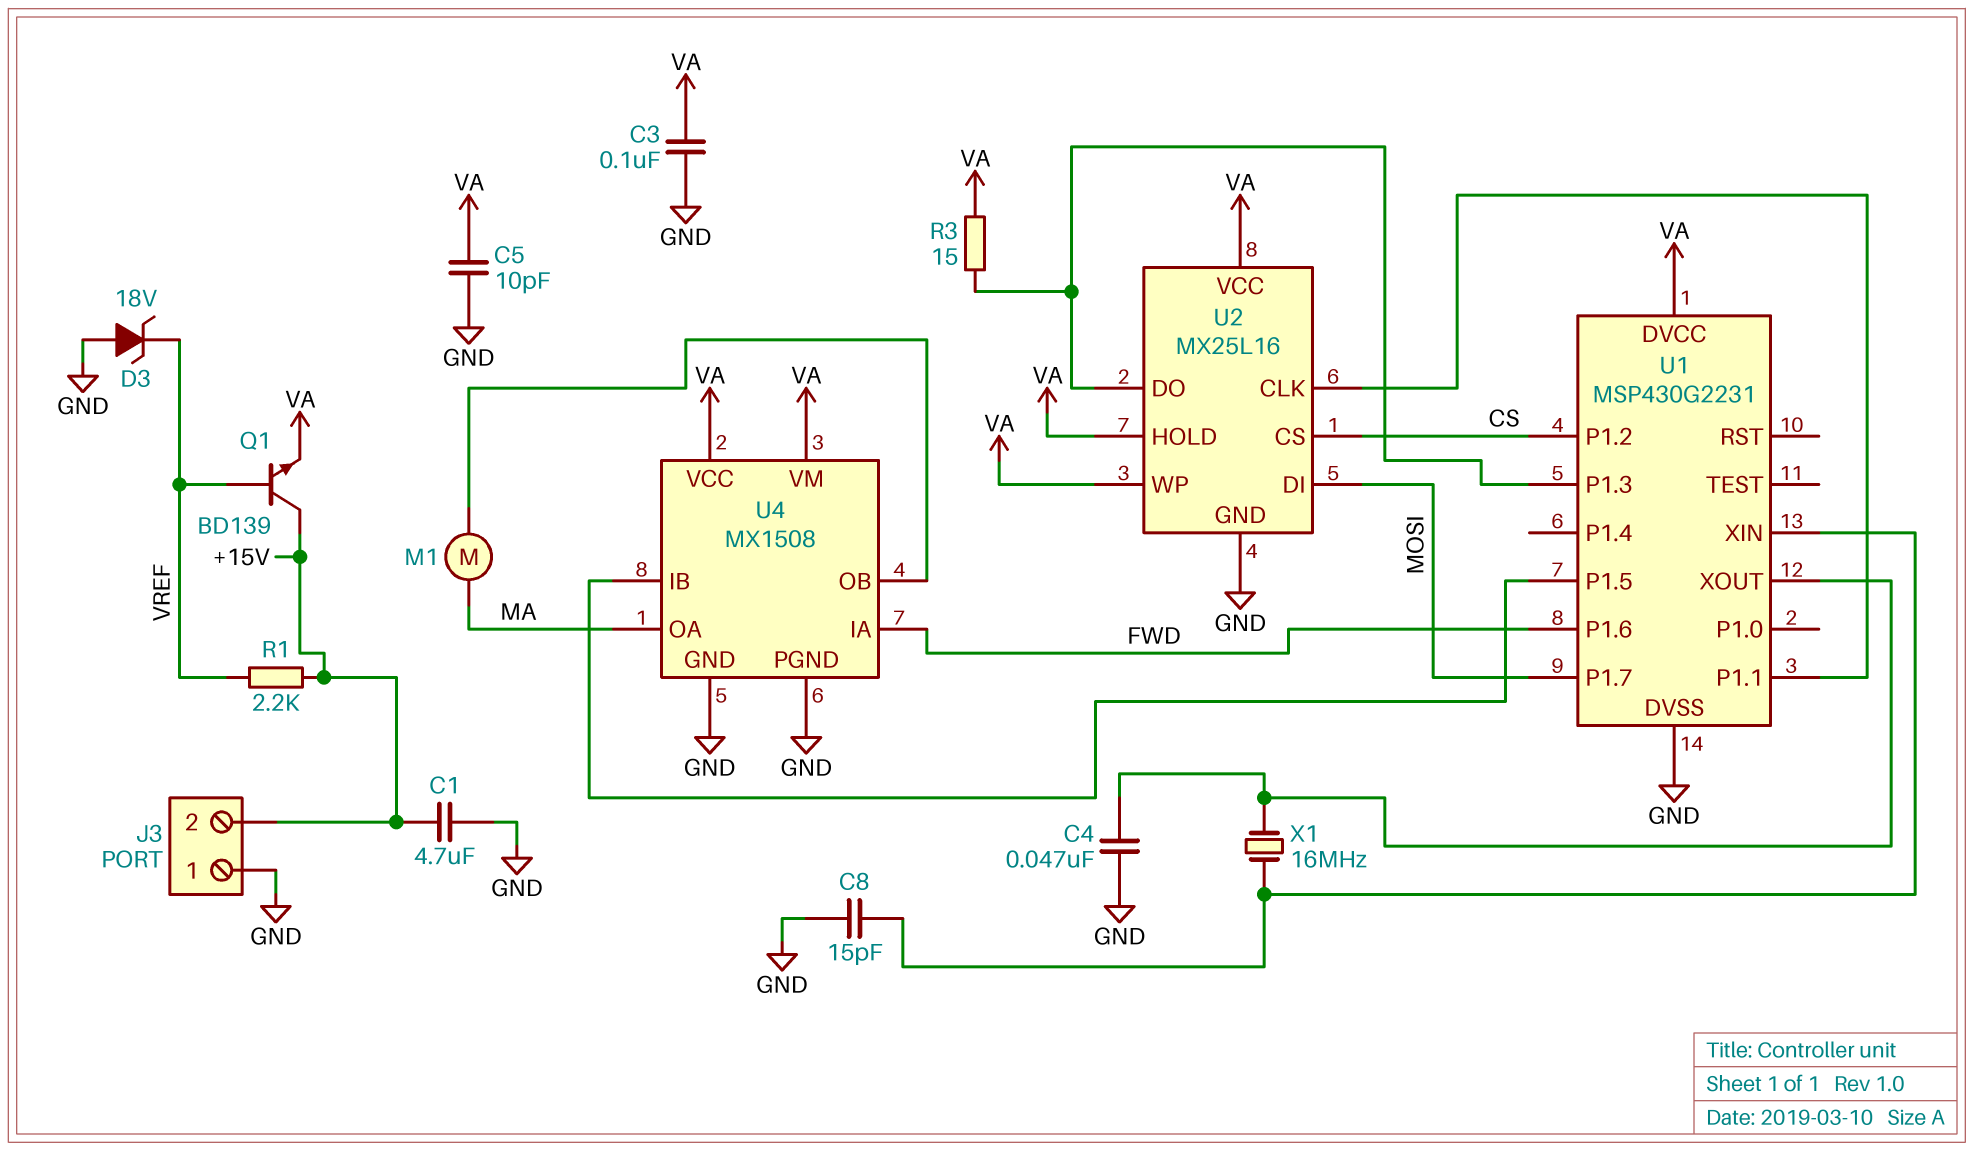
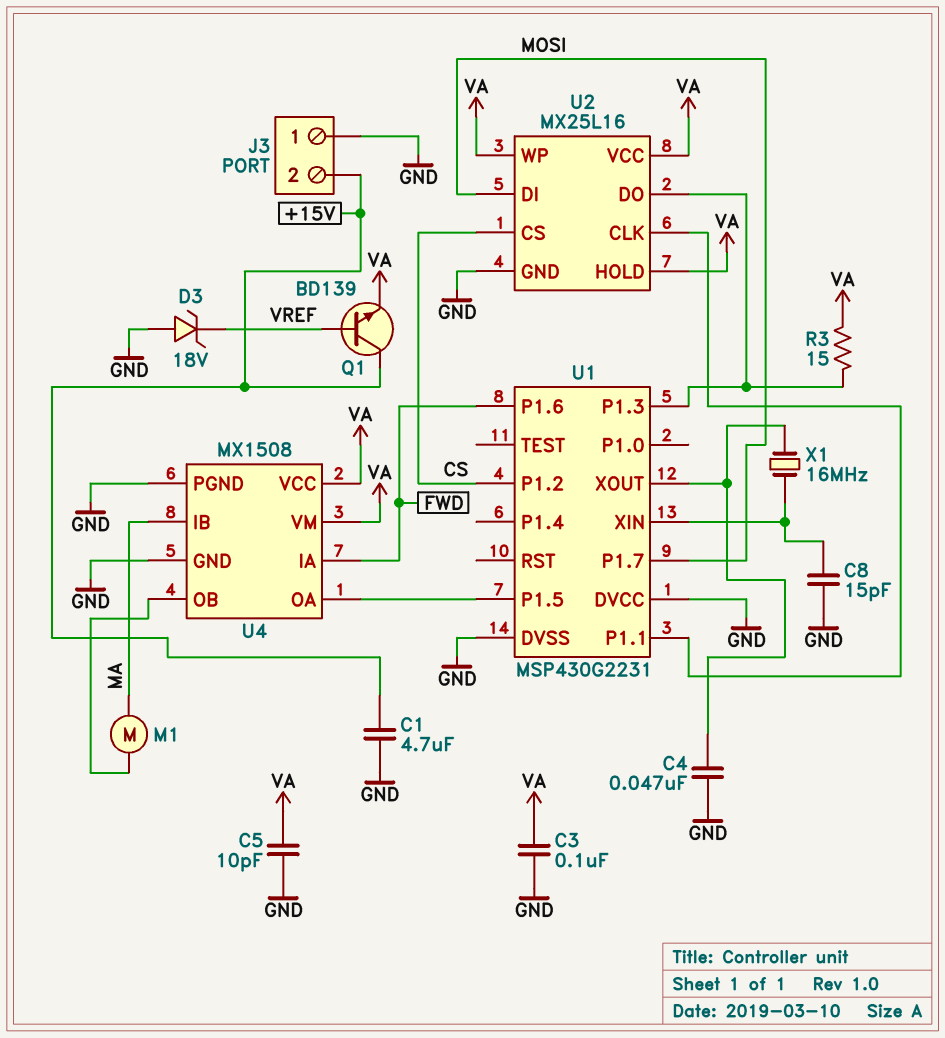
R1: 2.2k (+15V, VREF) -> none
U1 pin DVCC: VA -> GND
U4 pin IB: U1/P1.5 -> MA
U4 pin OA: MA -> U1/P1.5

